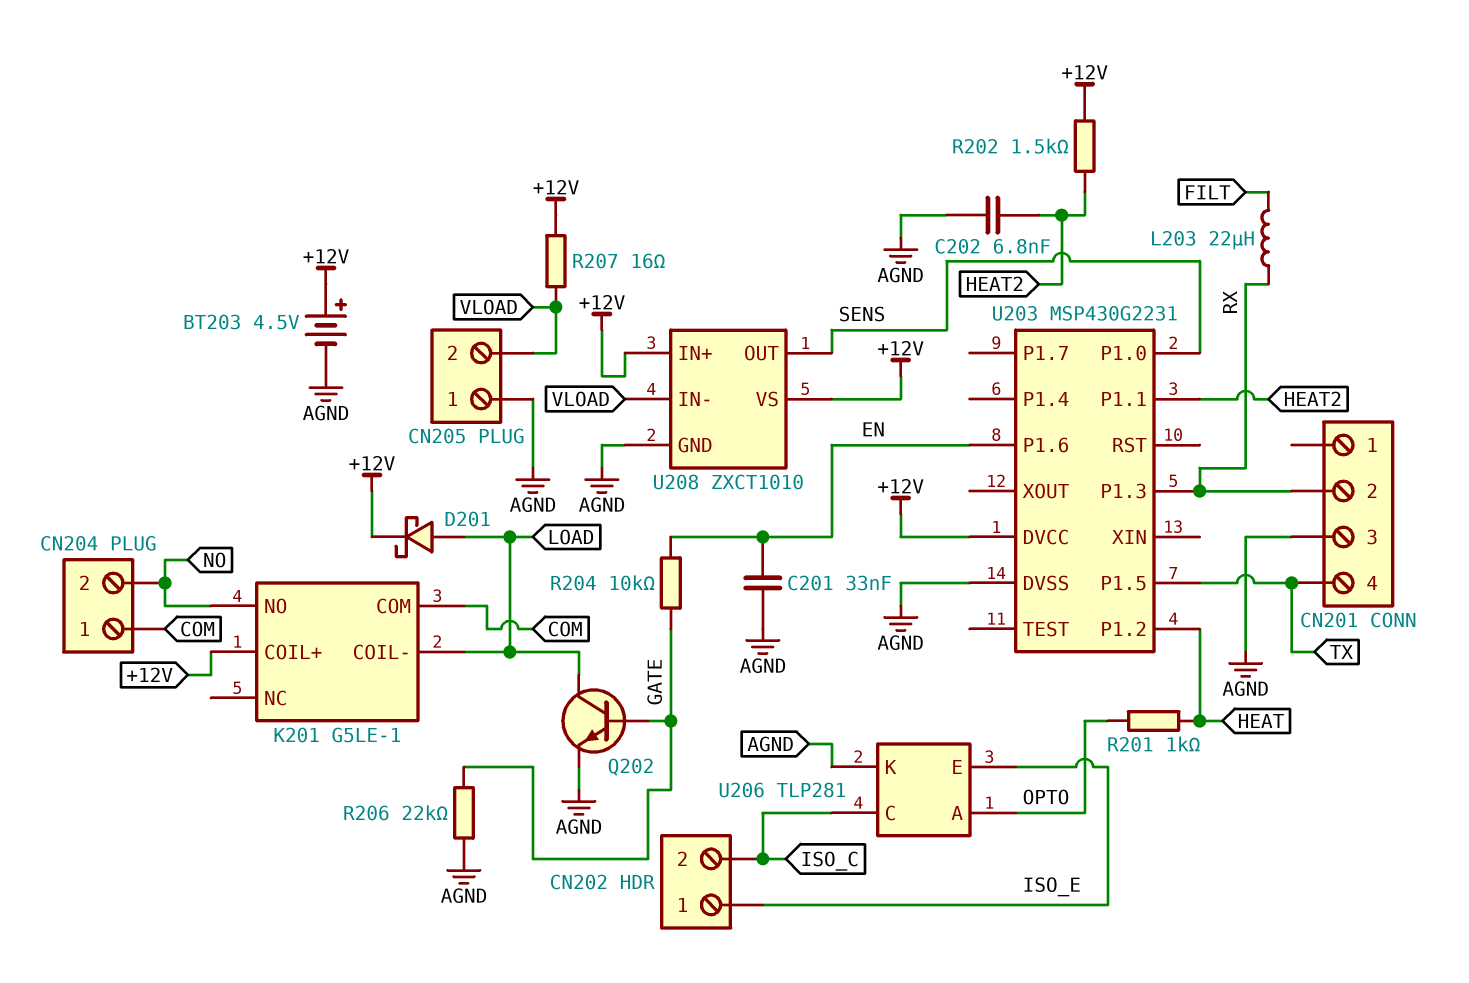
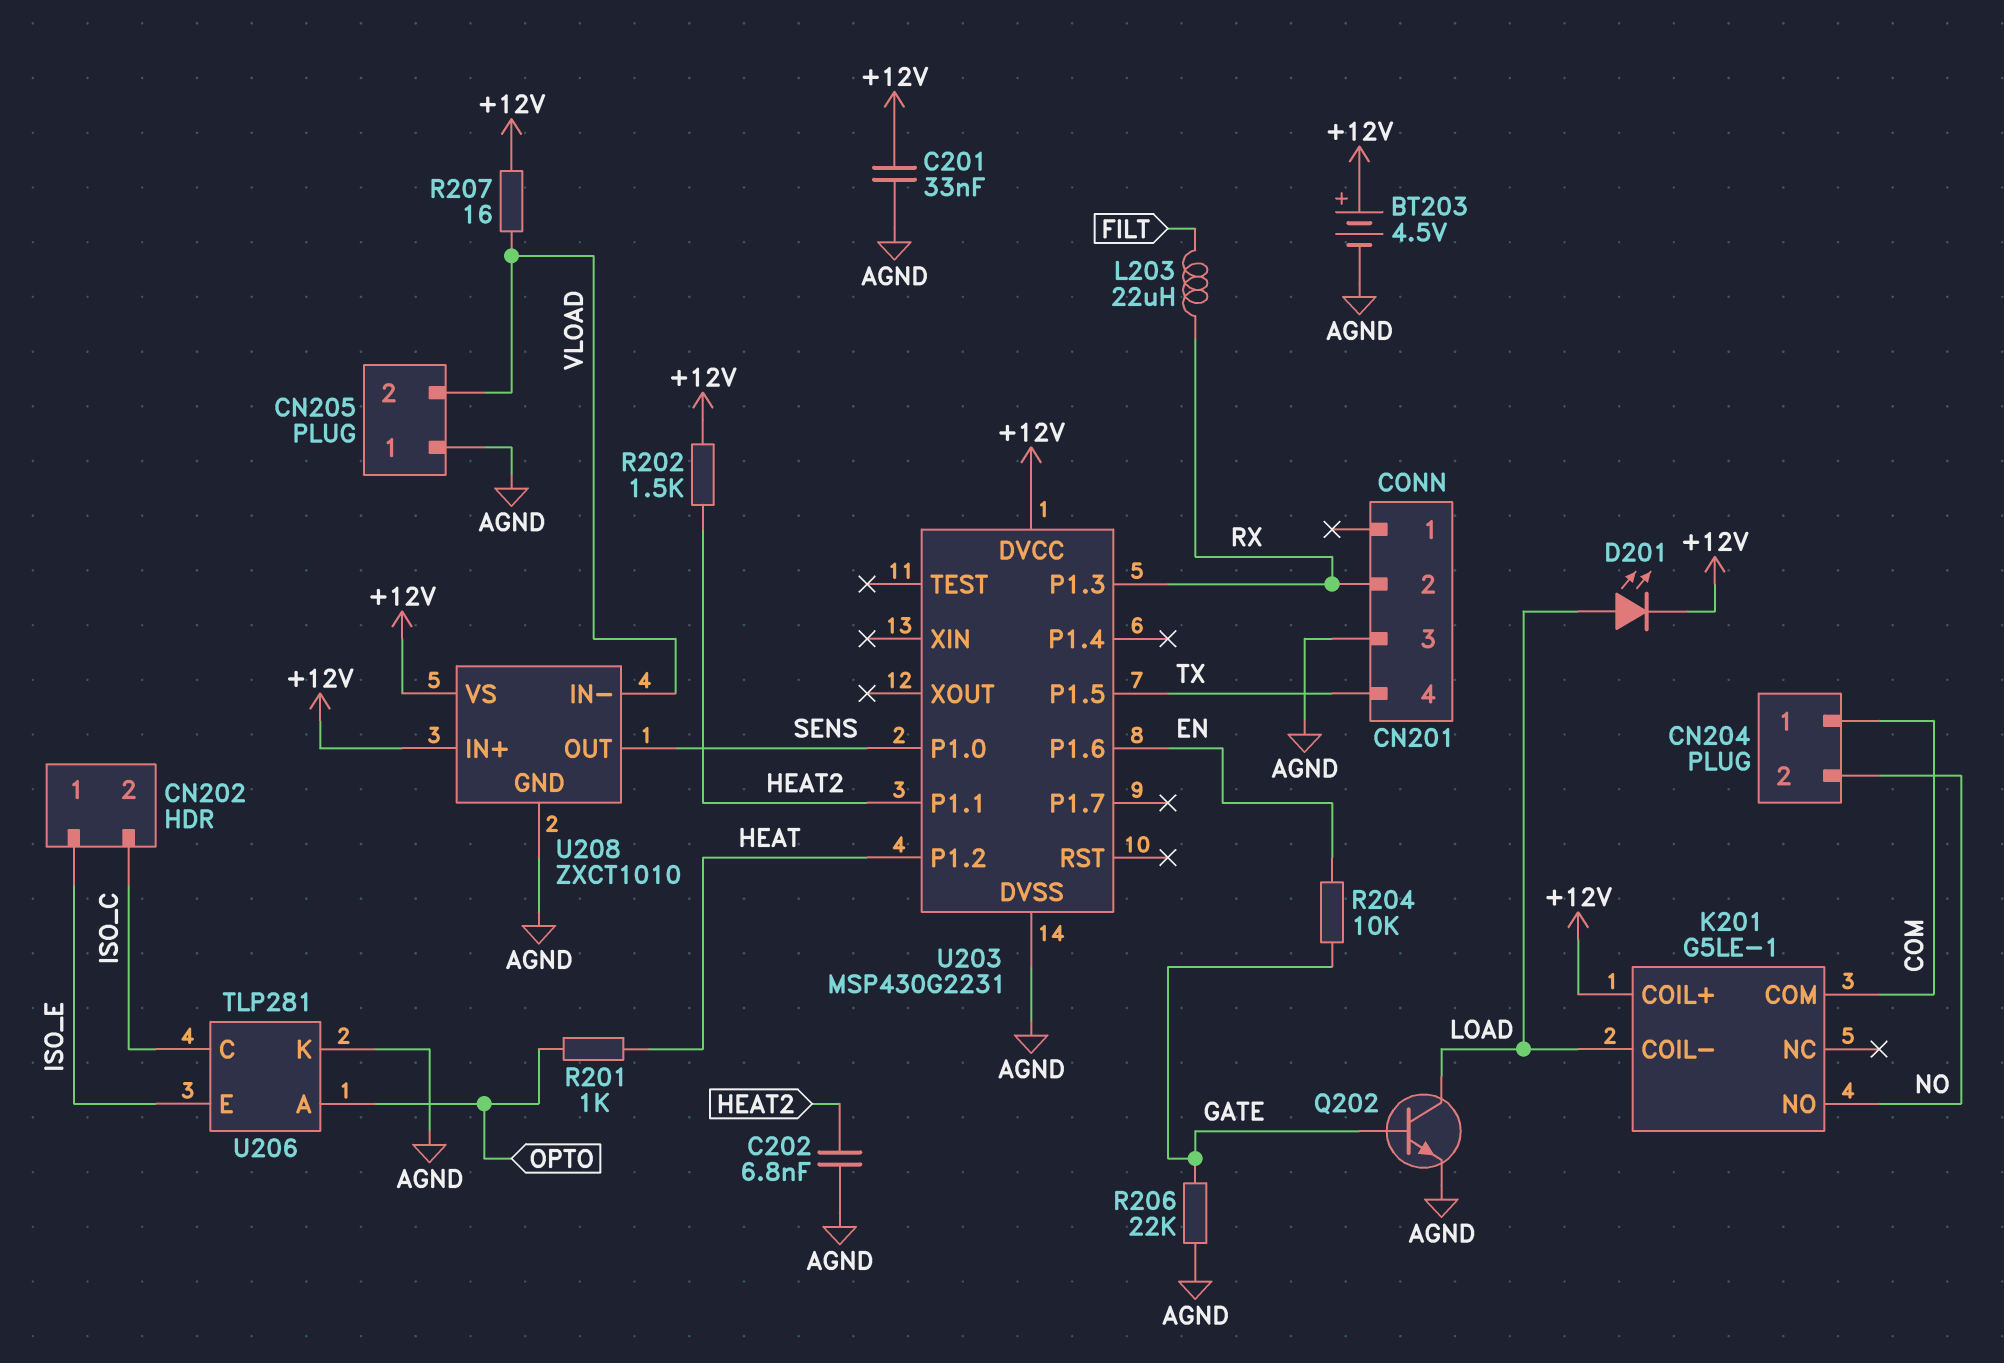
C201: 33nF (AGND, EN) -> 33nF (+12V, AGND)
D201: schottky (A LOAD, K +12V) -> LED (A LOAD, K +12V)

